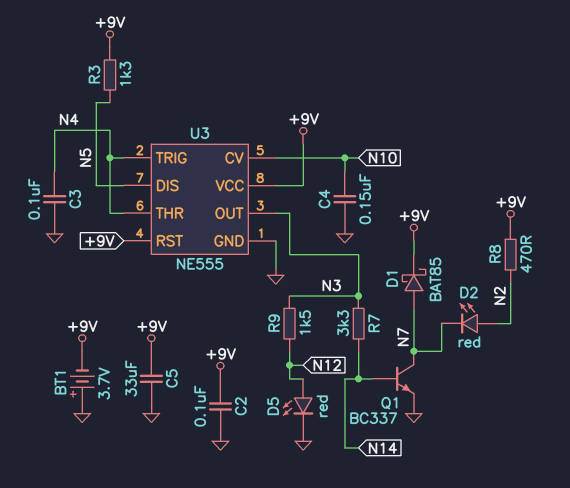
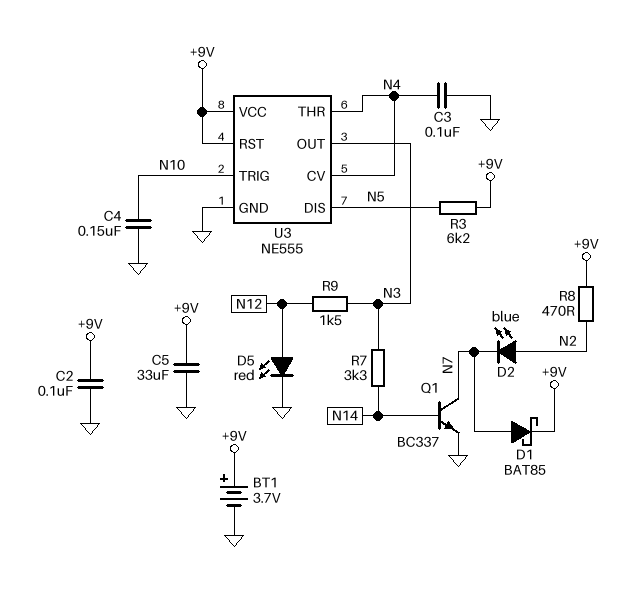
BT1: 3.7V (plus GND, minus +9V) -> 3.7V (plus +9V, minus GND)
D2: LED red (A N2, K N7) -> LED blue (A N2, K N7)
R3: 1.3k (+9V, N5) -> 6.2k (+9V, N5)
U3 pin CV: N10 -> N4
U3 pin TRIG: N4 -> N10

